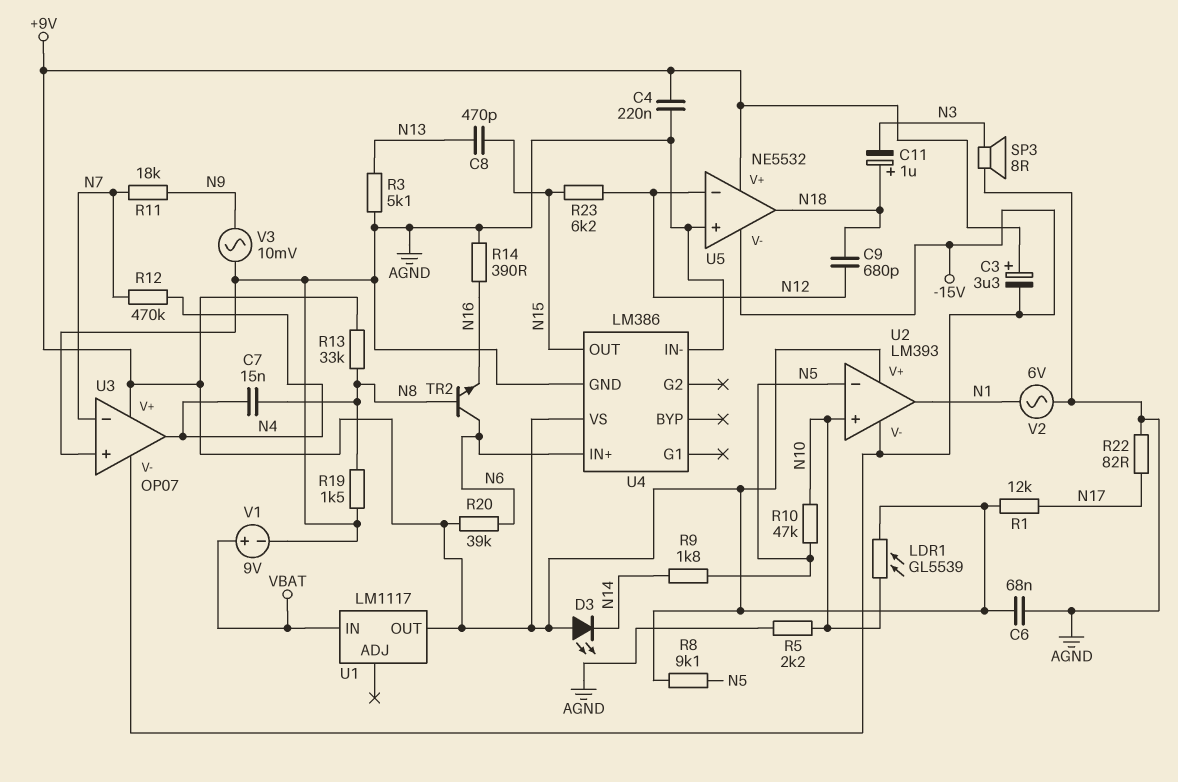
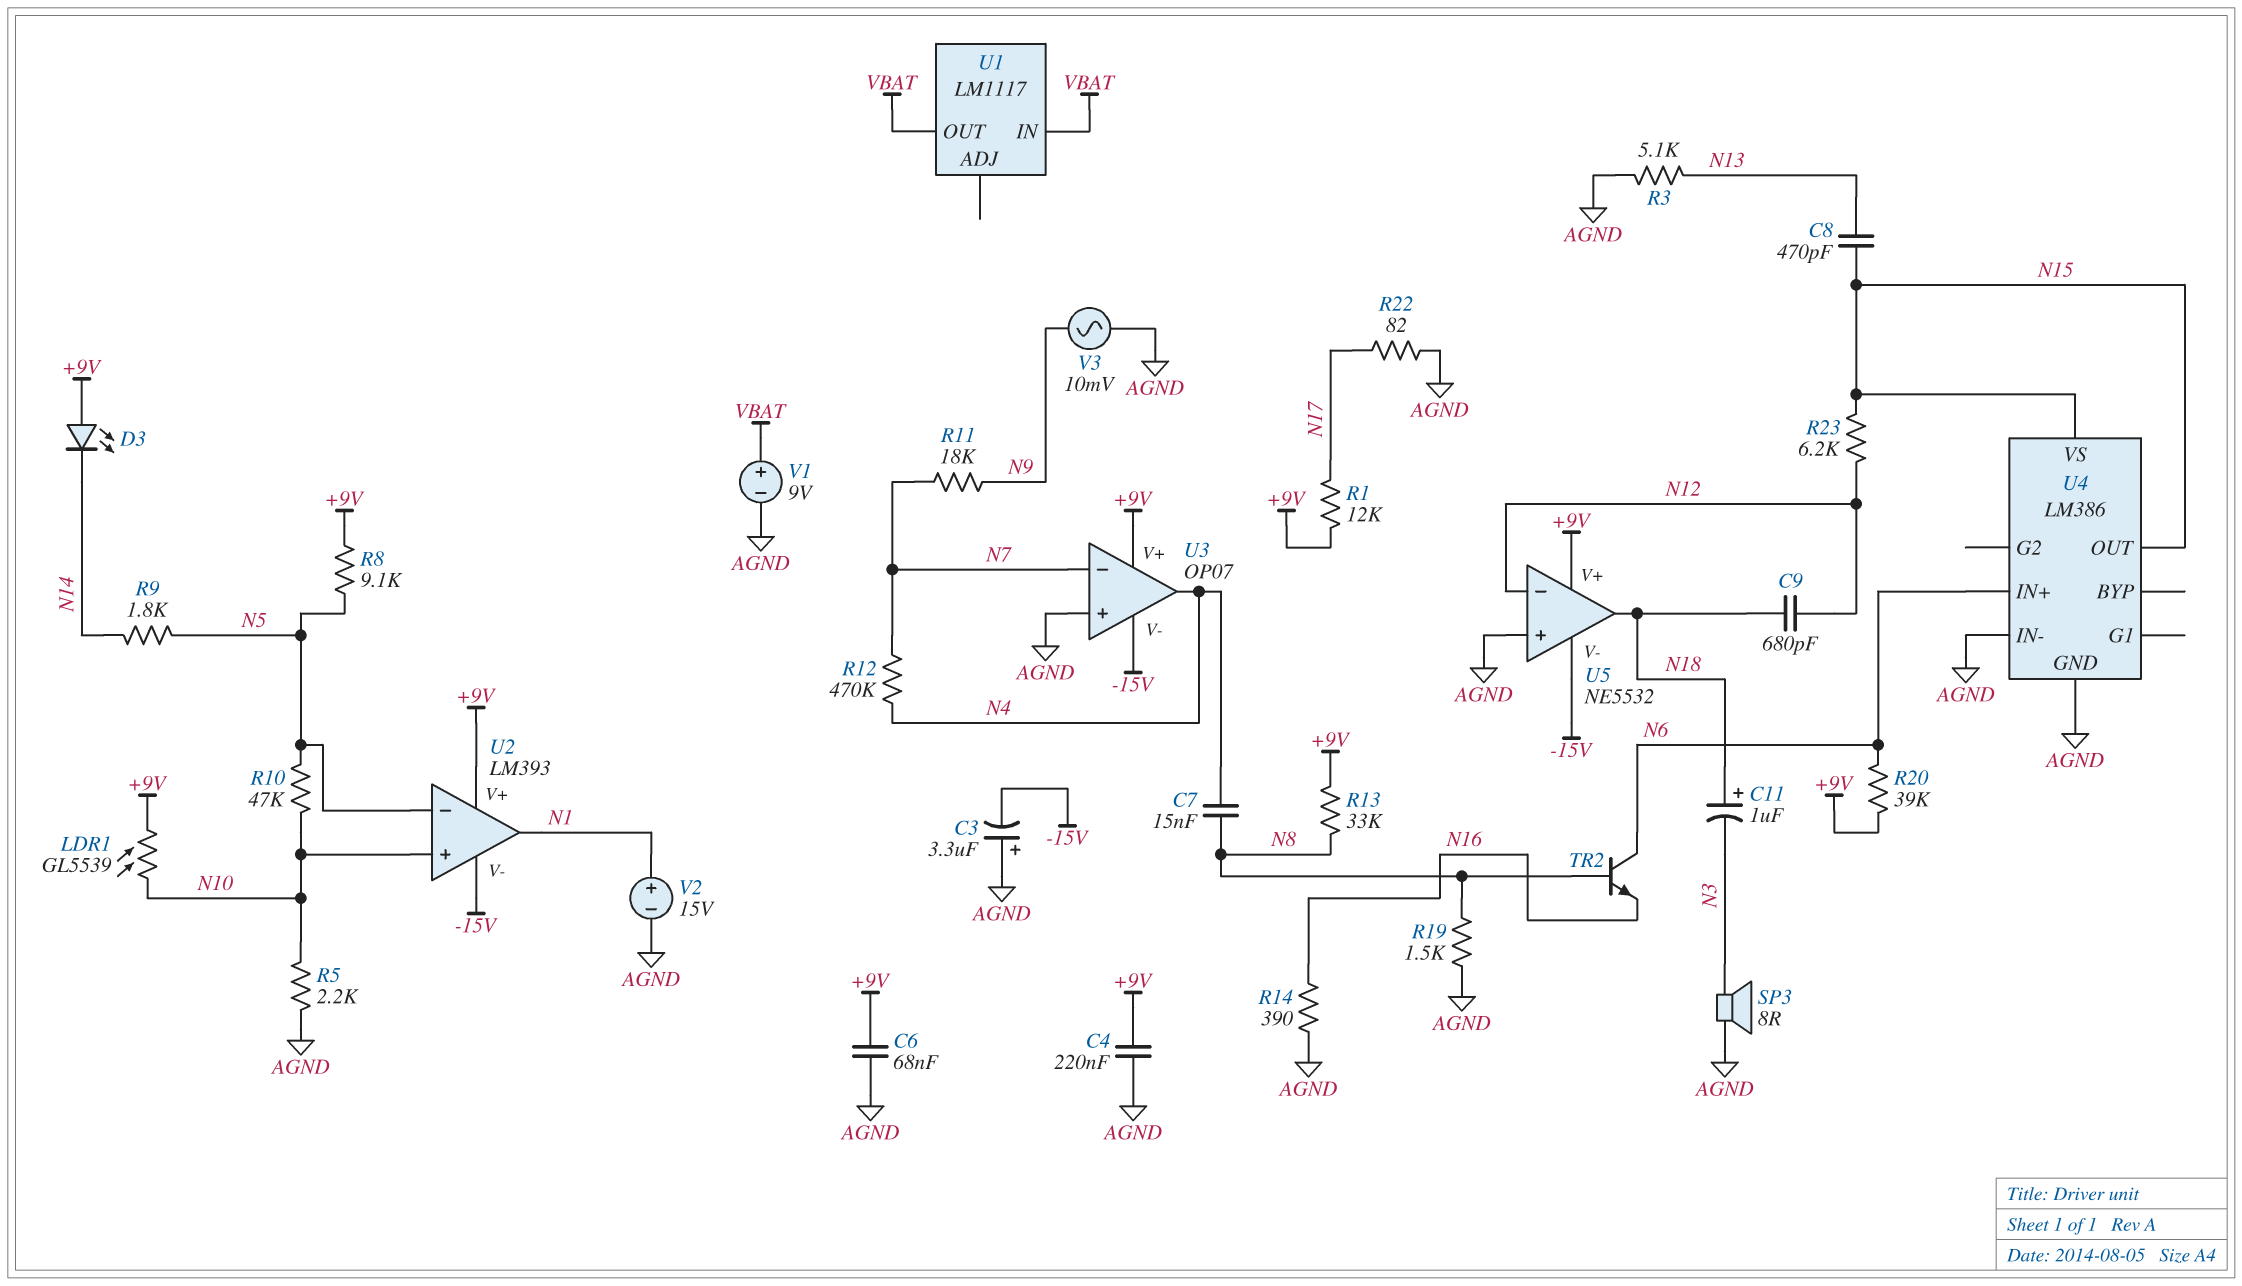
C3: 3.3uF (plus +9V, minus -15V) -> 3.3uF (plus AGND, minus -15V)
U1 pin OUT: +9V -> VBAT
U4 pin VS: +9V -> N15
V2: AC 6V (AGND, N1) -> 15V (plus N1, minus AGND)

